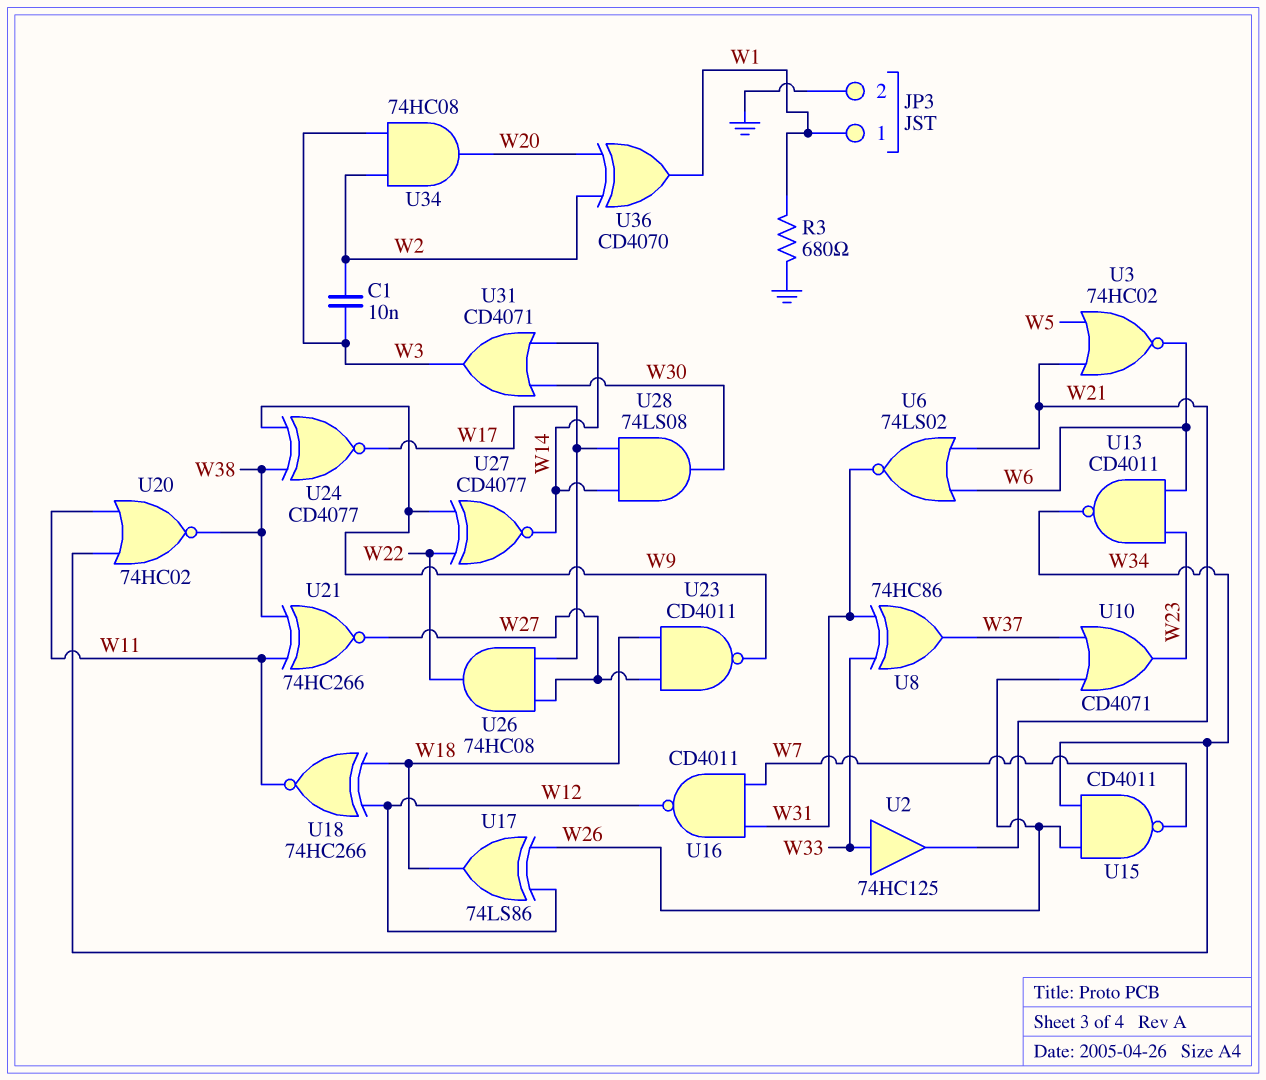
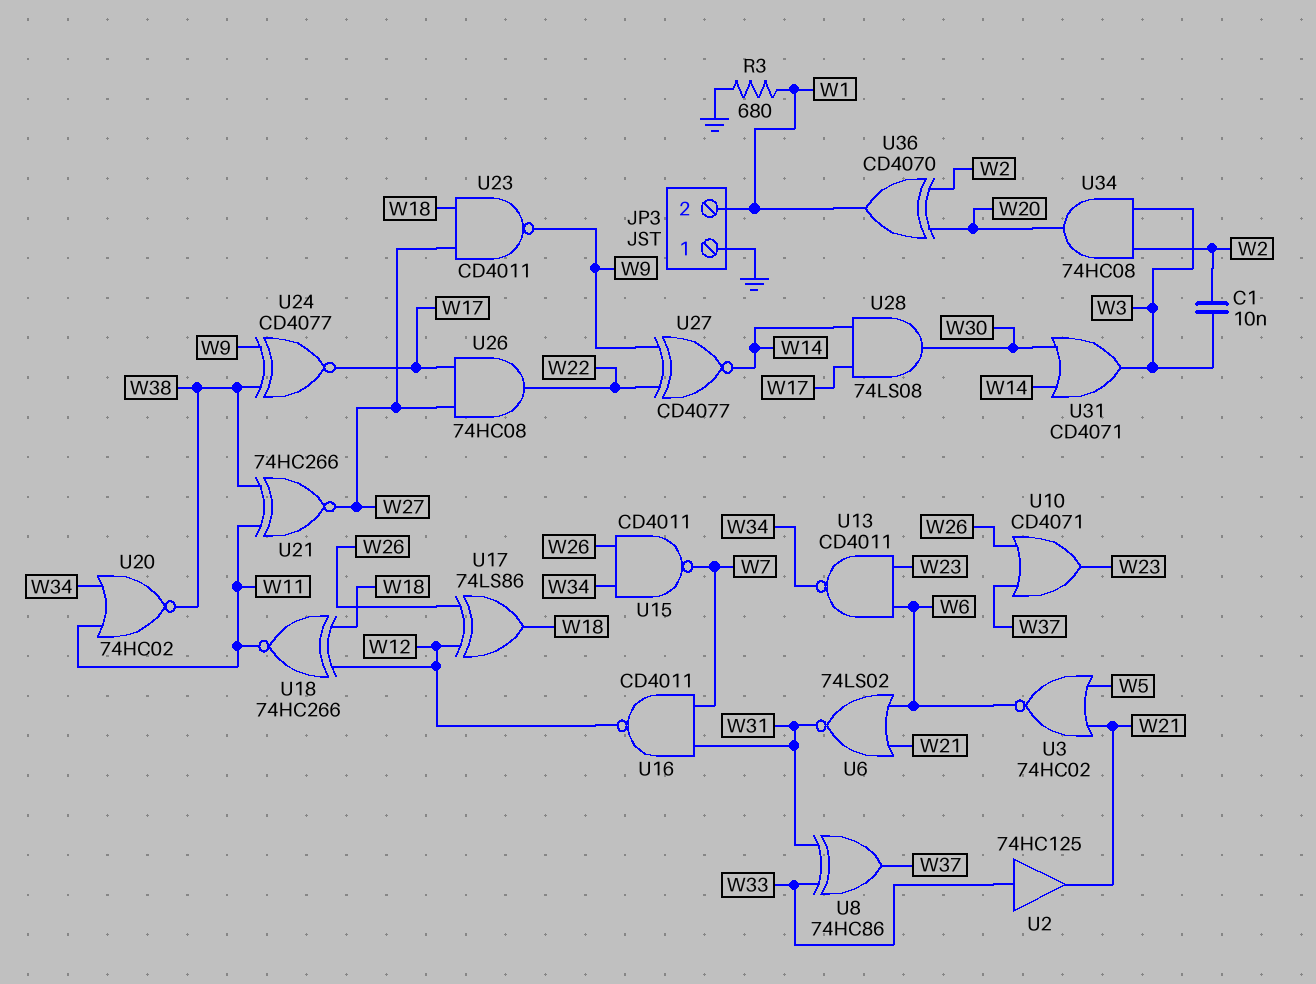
JP3 pin 1: W1 -> GND
JP3 pin 2: GND -> W1

